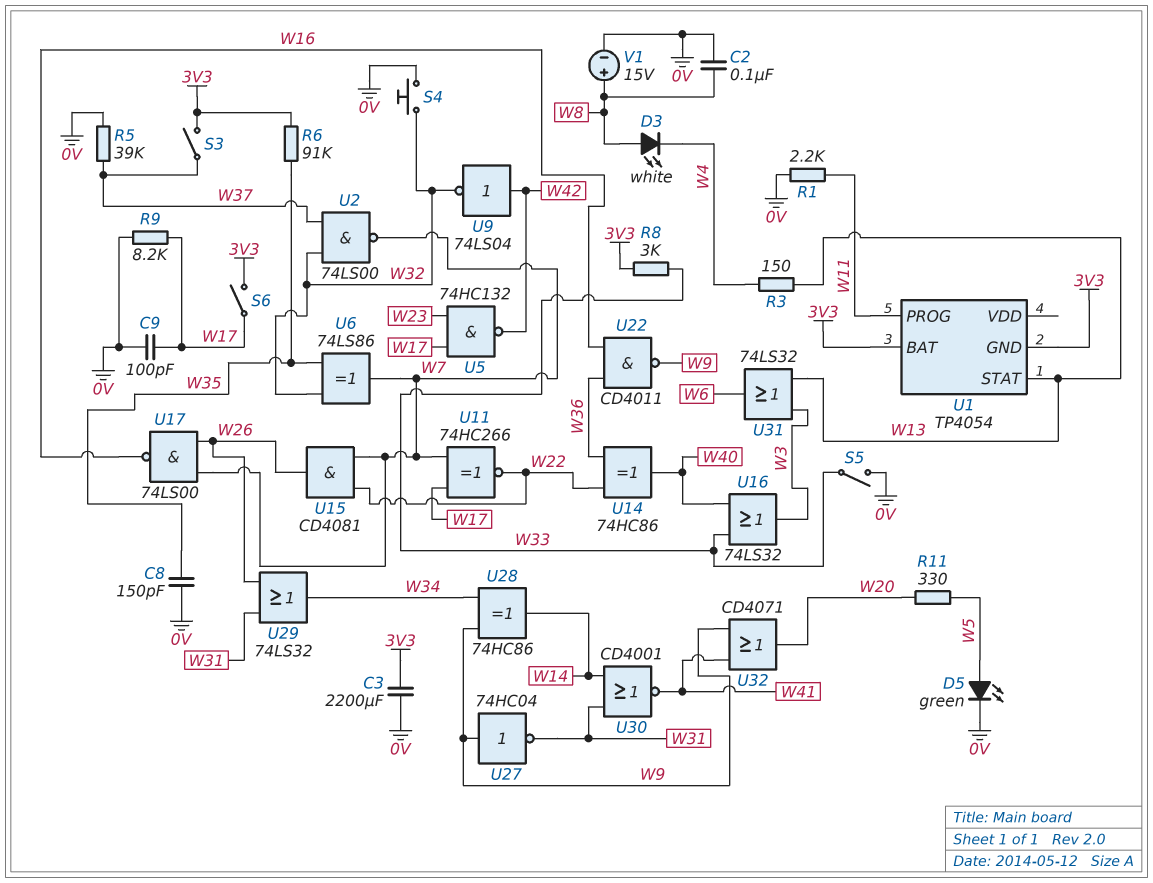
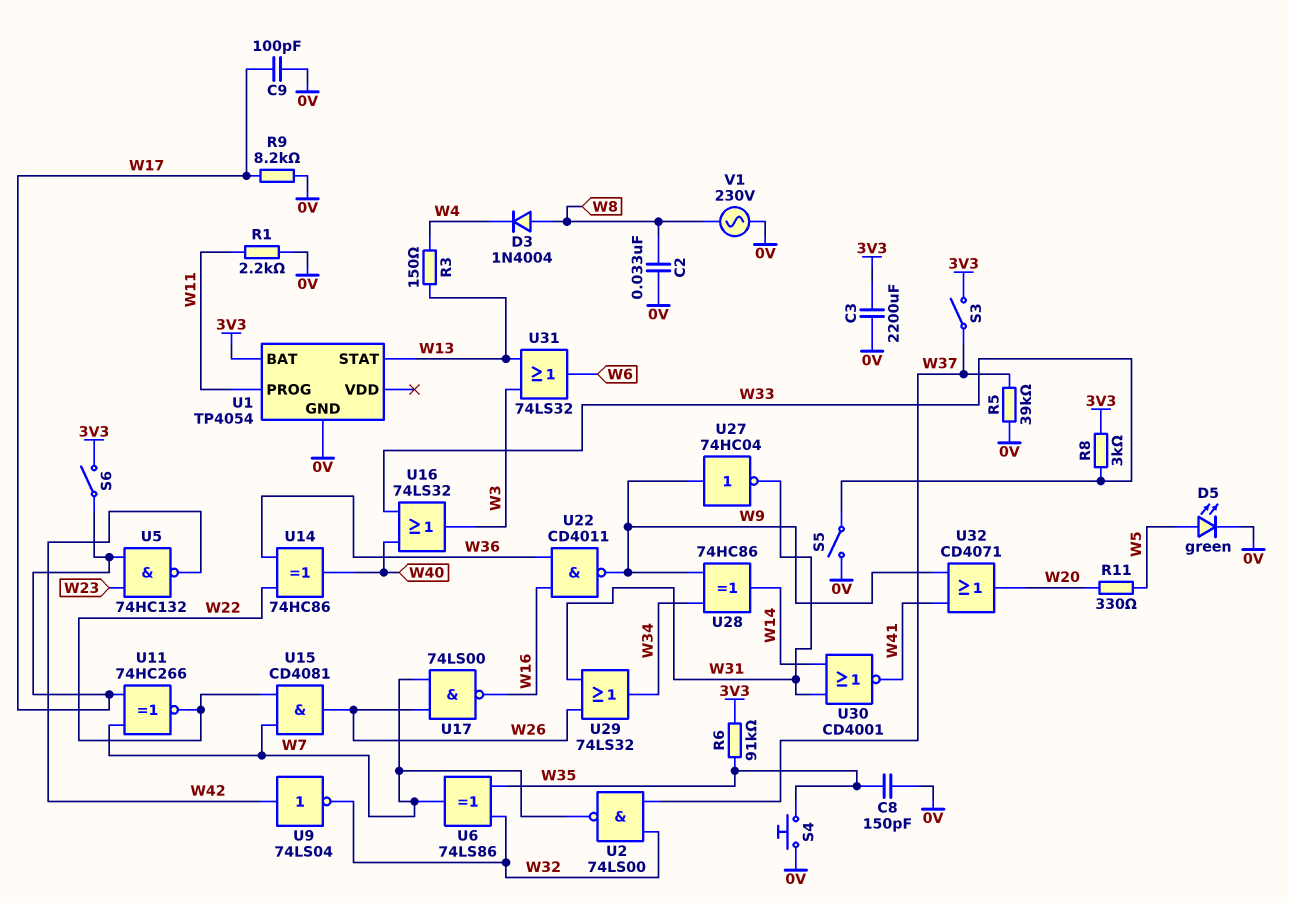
C2: 100nF (0V, W8) -> 33nF (0V, W8)
D3: LED white (A W8, K W4) -> diode 1N4004 (A W8, K W4)
S4: button (0V, W32) -> button (0V, W35)
U1 pin GND: 3V3 -> 0V
V1: 15V (plus W8, minus 0V) -> AC 230V (0V, W8)

